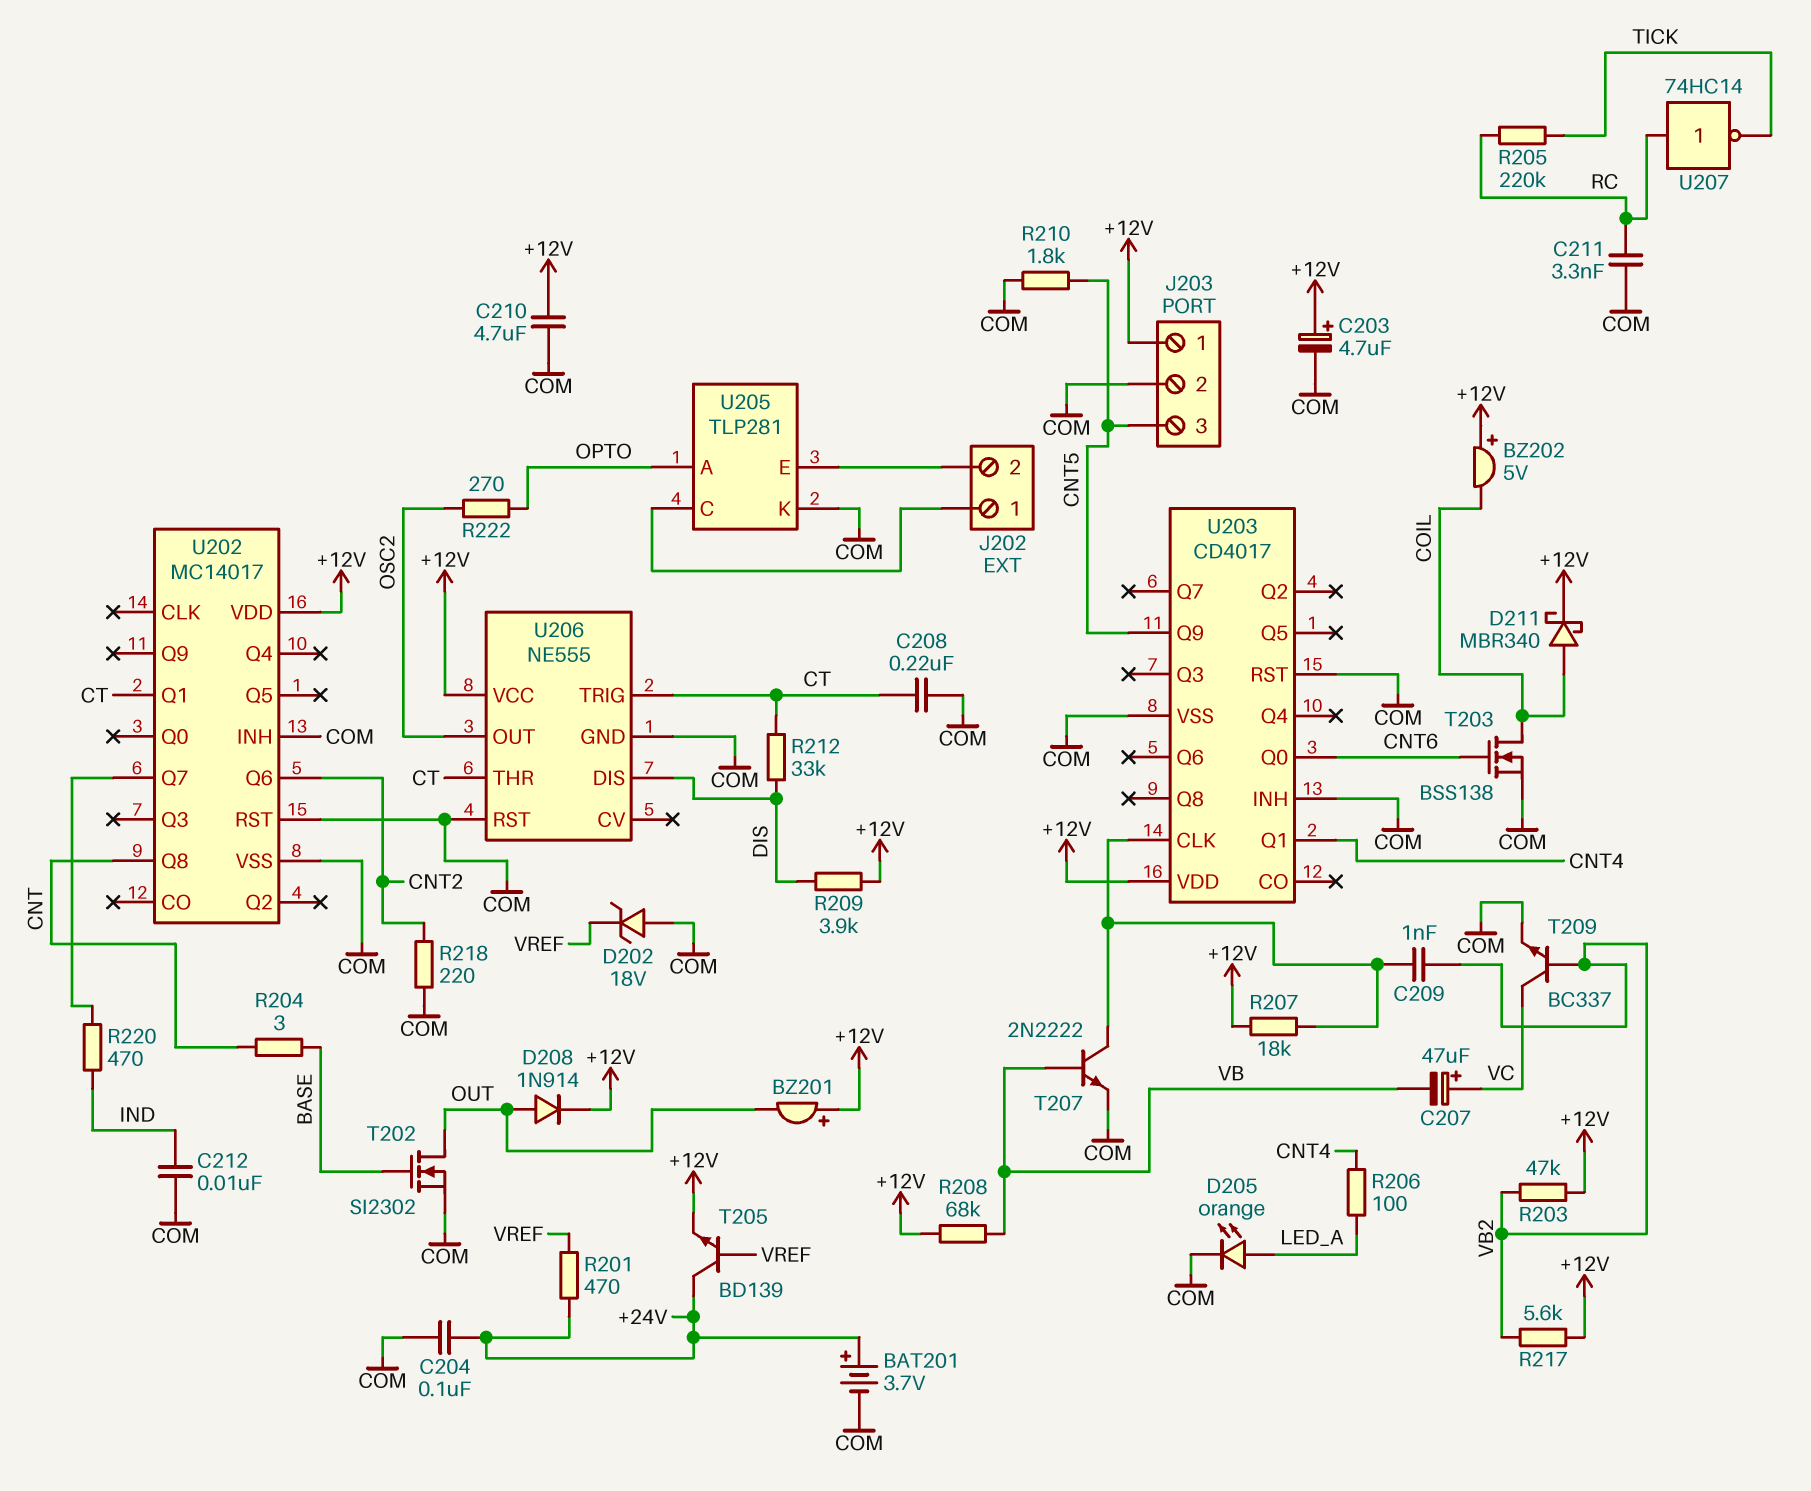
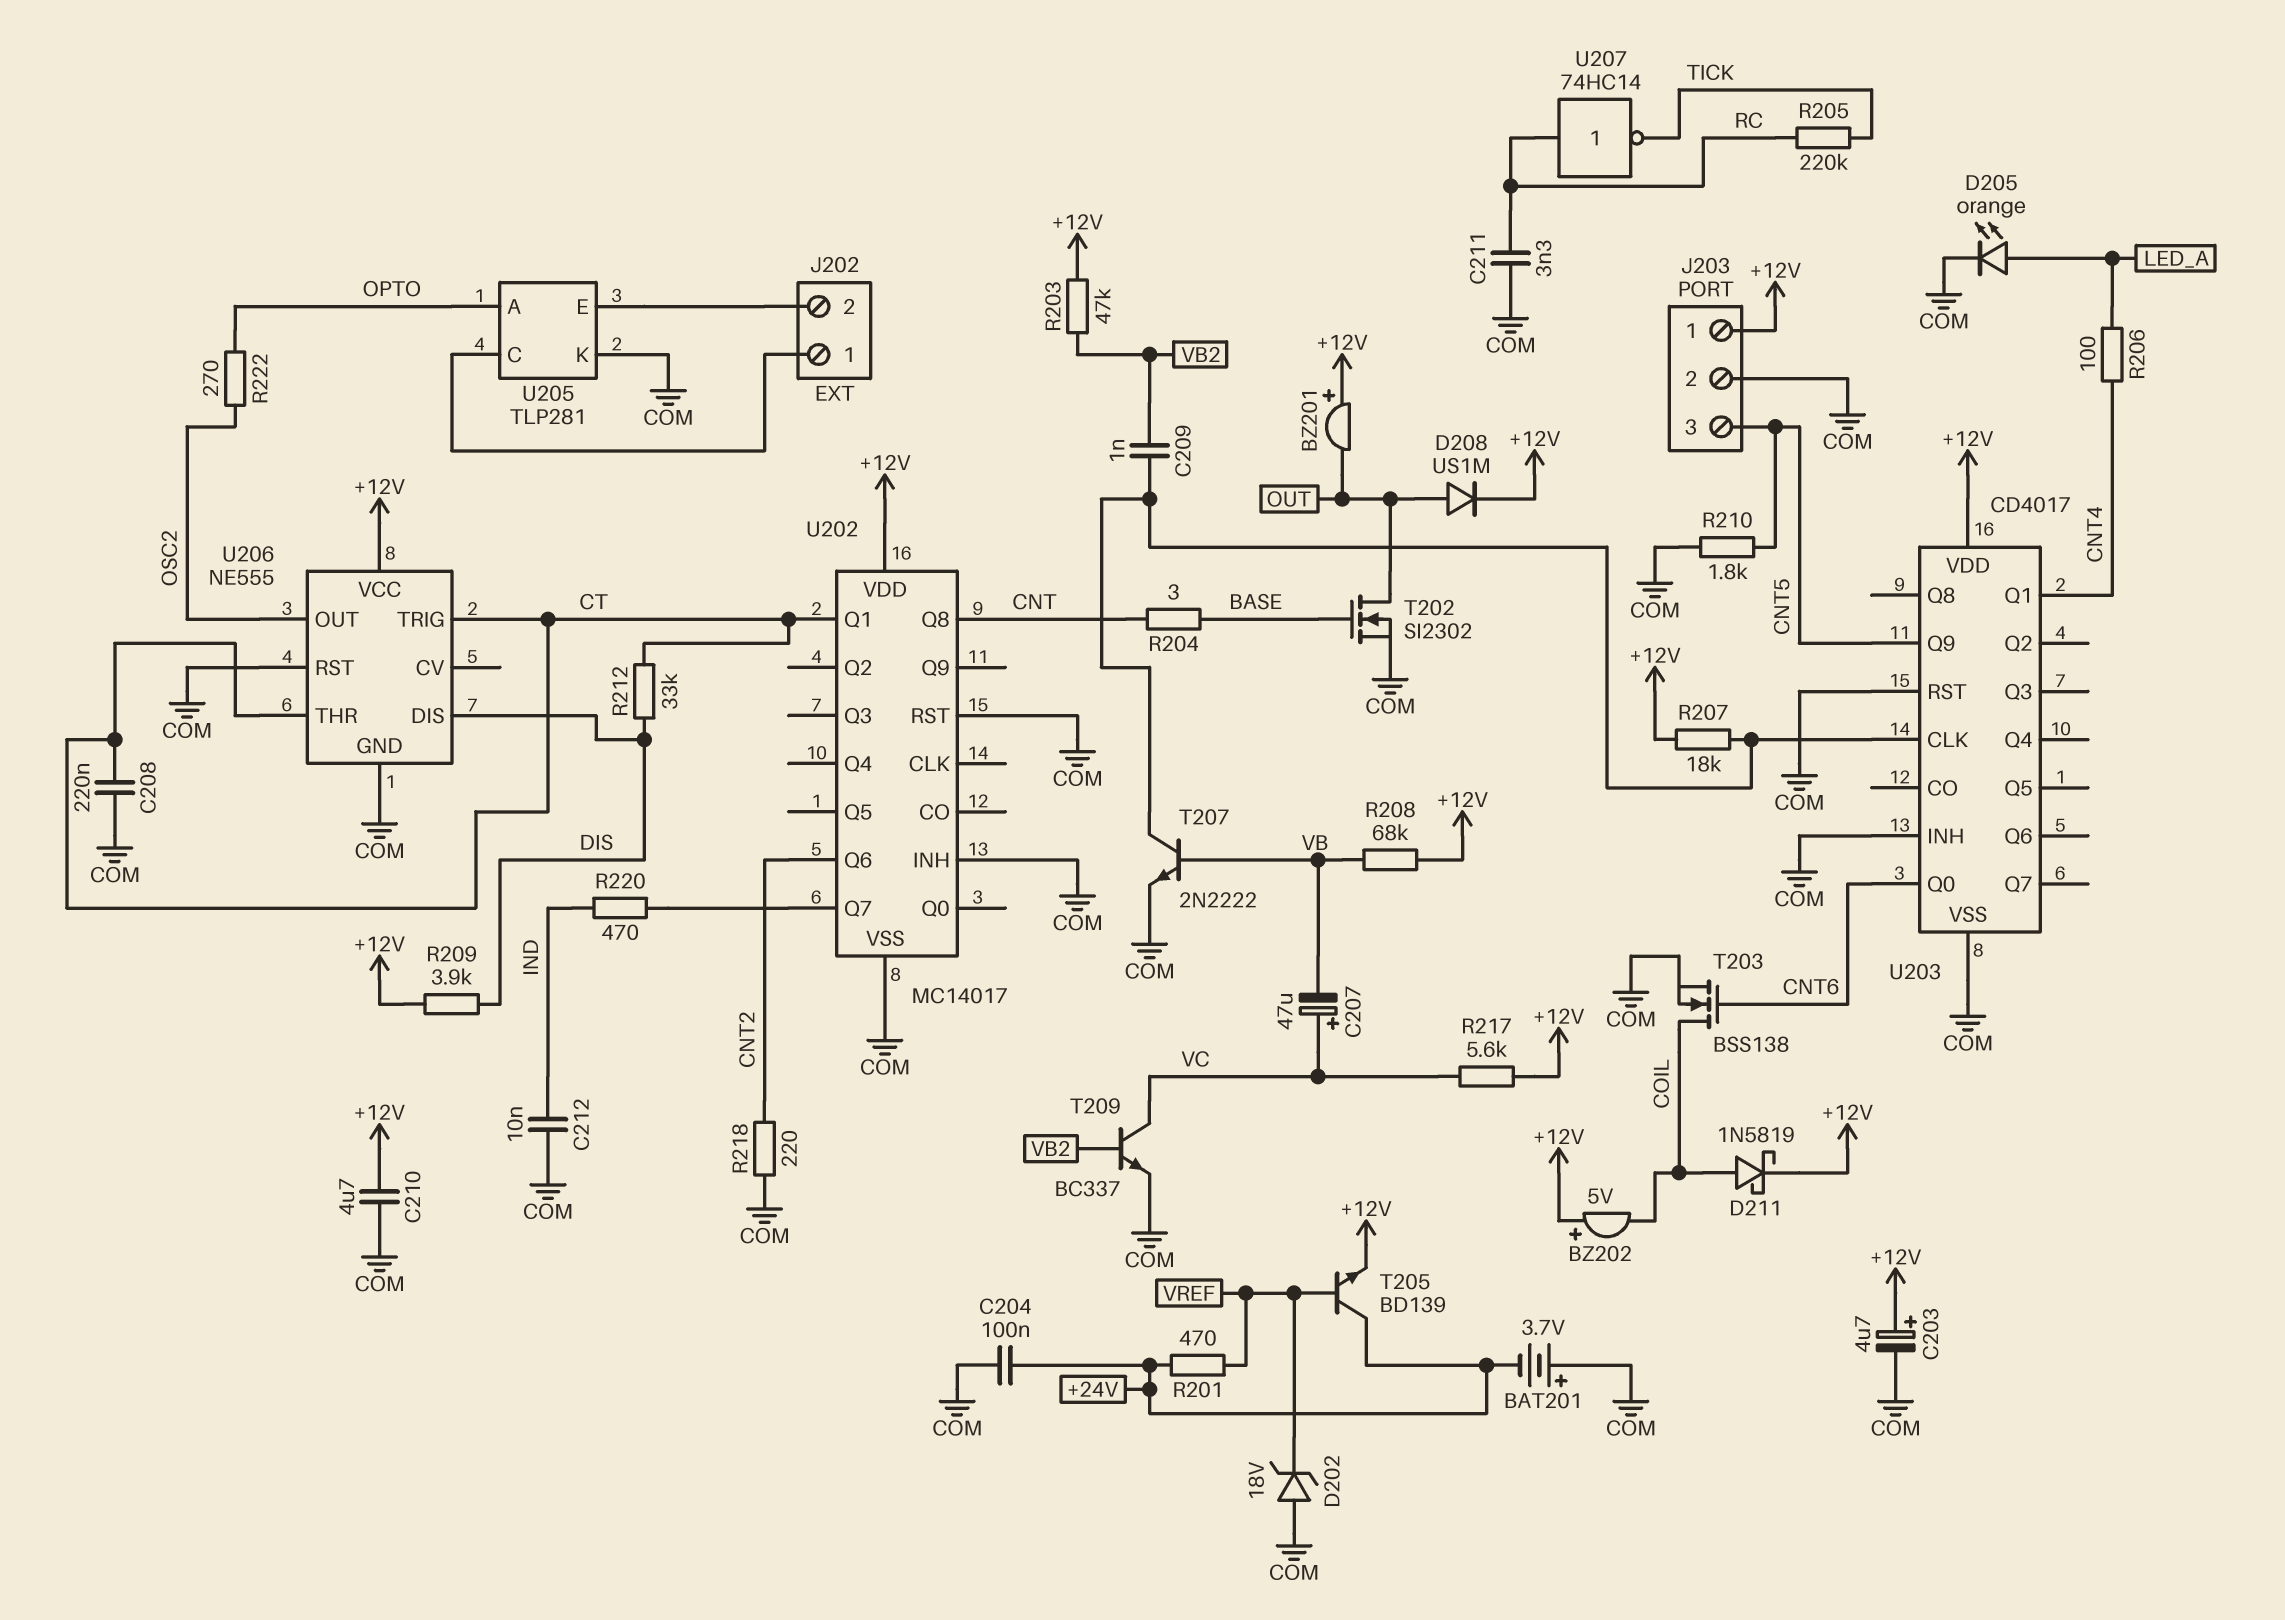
BAT201: 3.7V (plus +24V, minus COM) -> 3.7V (plus COM, minus +24V)
D208: diode 1N914 (A OUT, K +12V) -> diode US1M (A OUT, K +12V)
D211: schottky MBR340 (A COIL, K +12V) -> schottky 1N5819 (A COIL, K +12V)
R217: 5.6k (+12V, VB2) -> 5.6k (+12V, VC)

